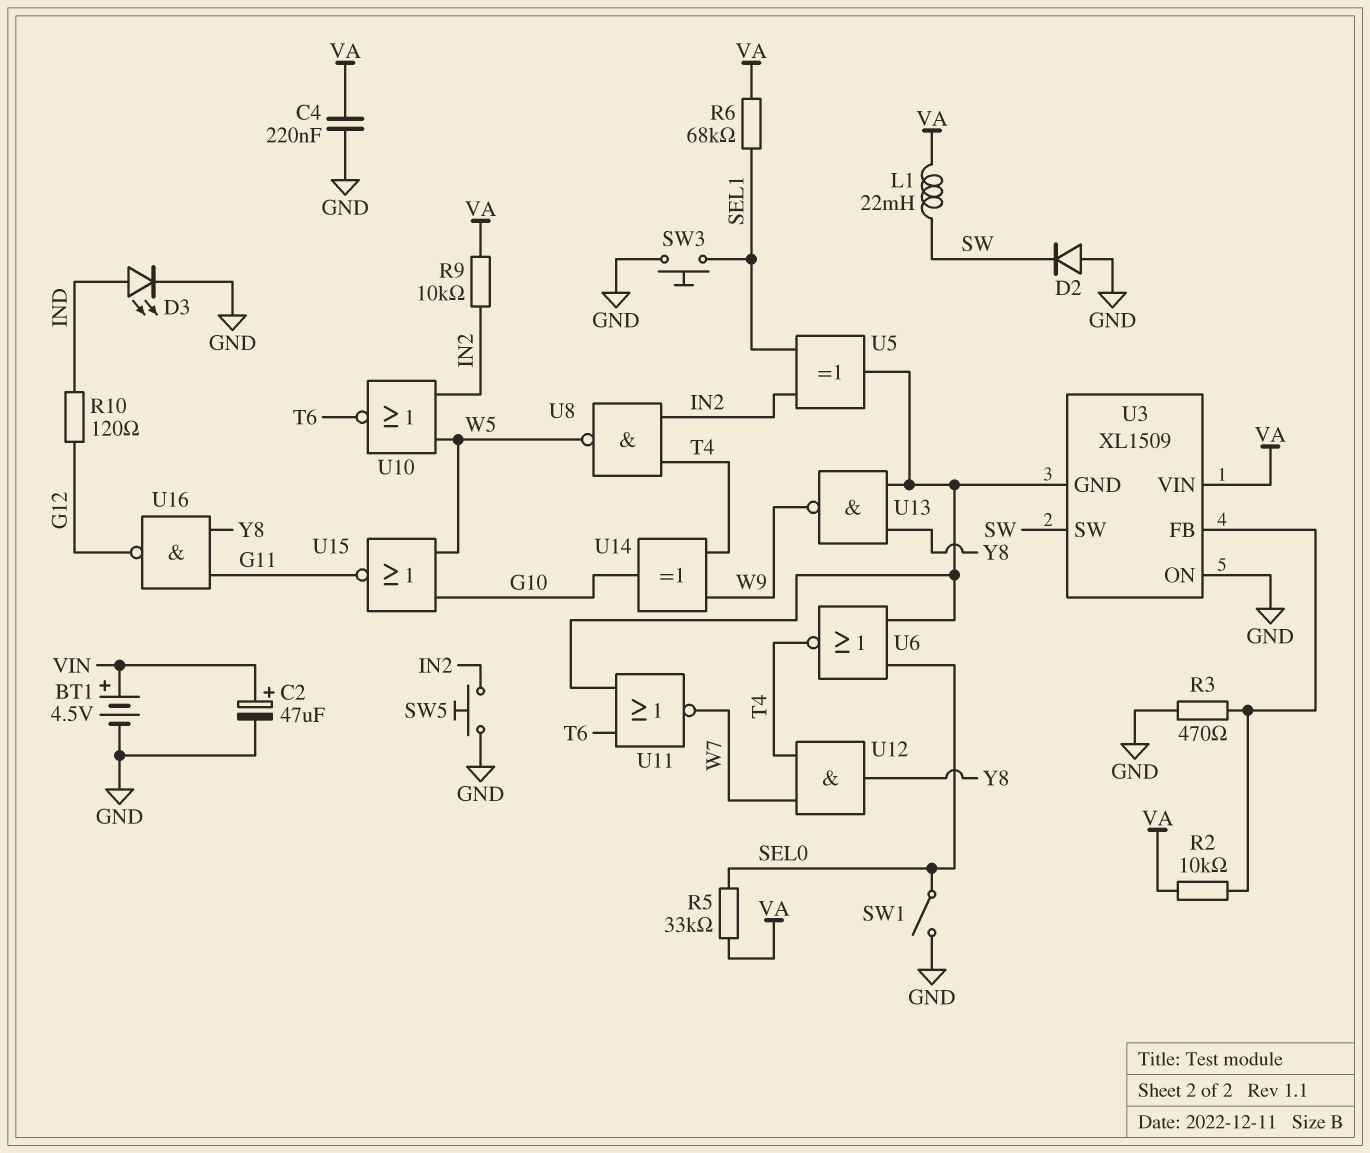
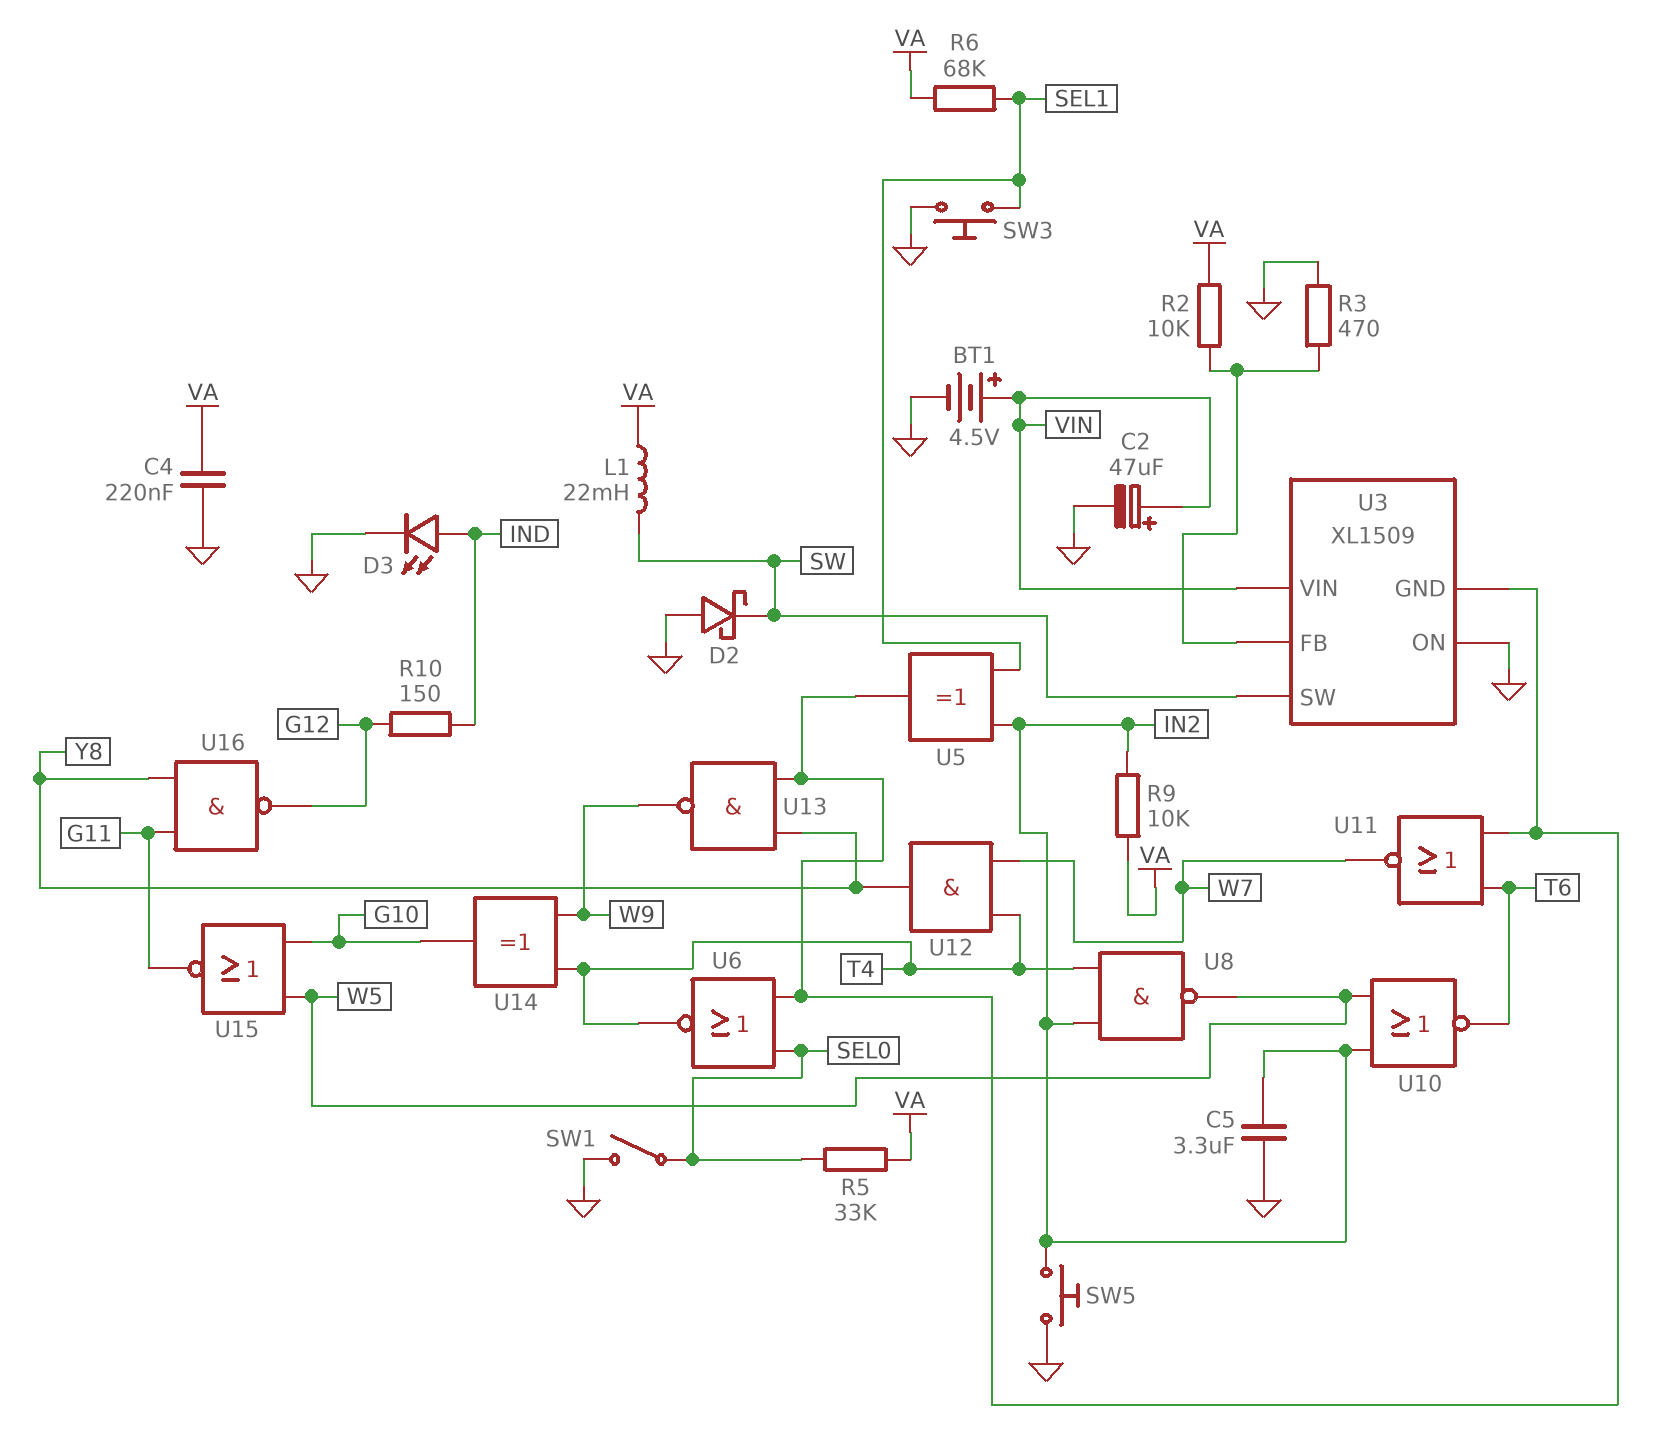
C5: none -> 3.3uF (GND, IN2)
D2: diode (A GND, K SW) -> schottky (A GND, K SW)
R10: 120 (G12, IND) -> 150 (G12, IND)
U3 pin VIN: VA -> VIN

